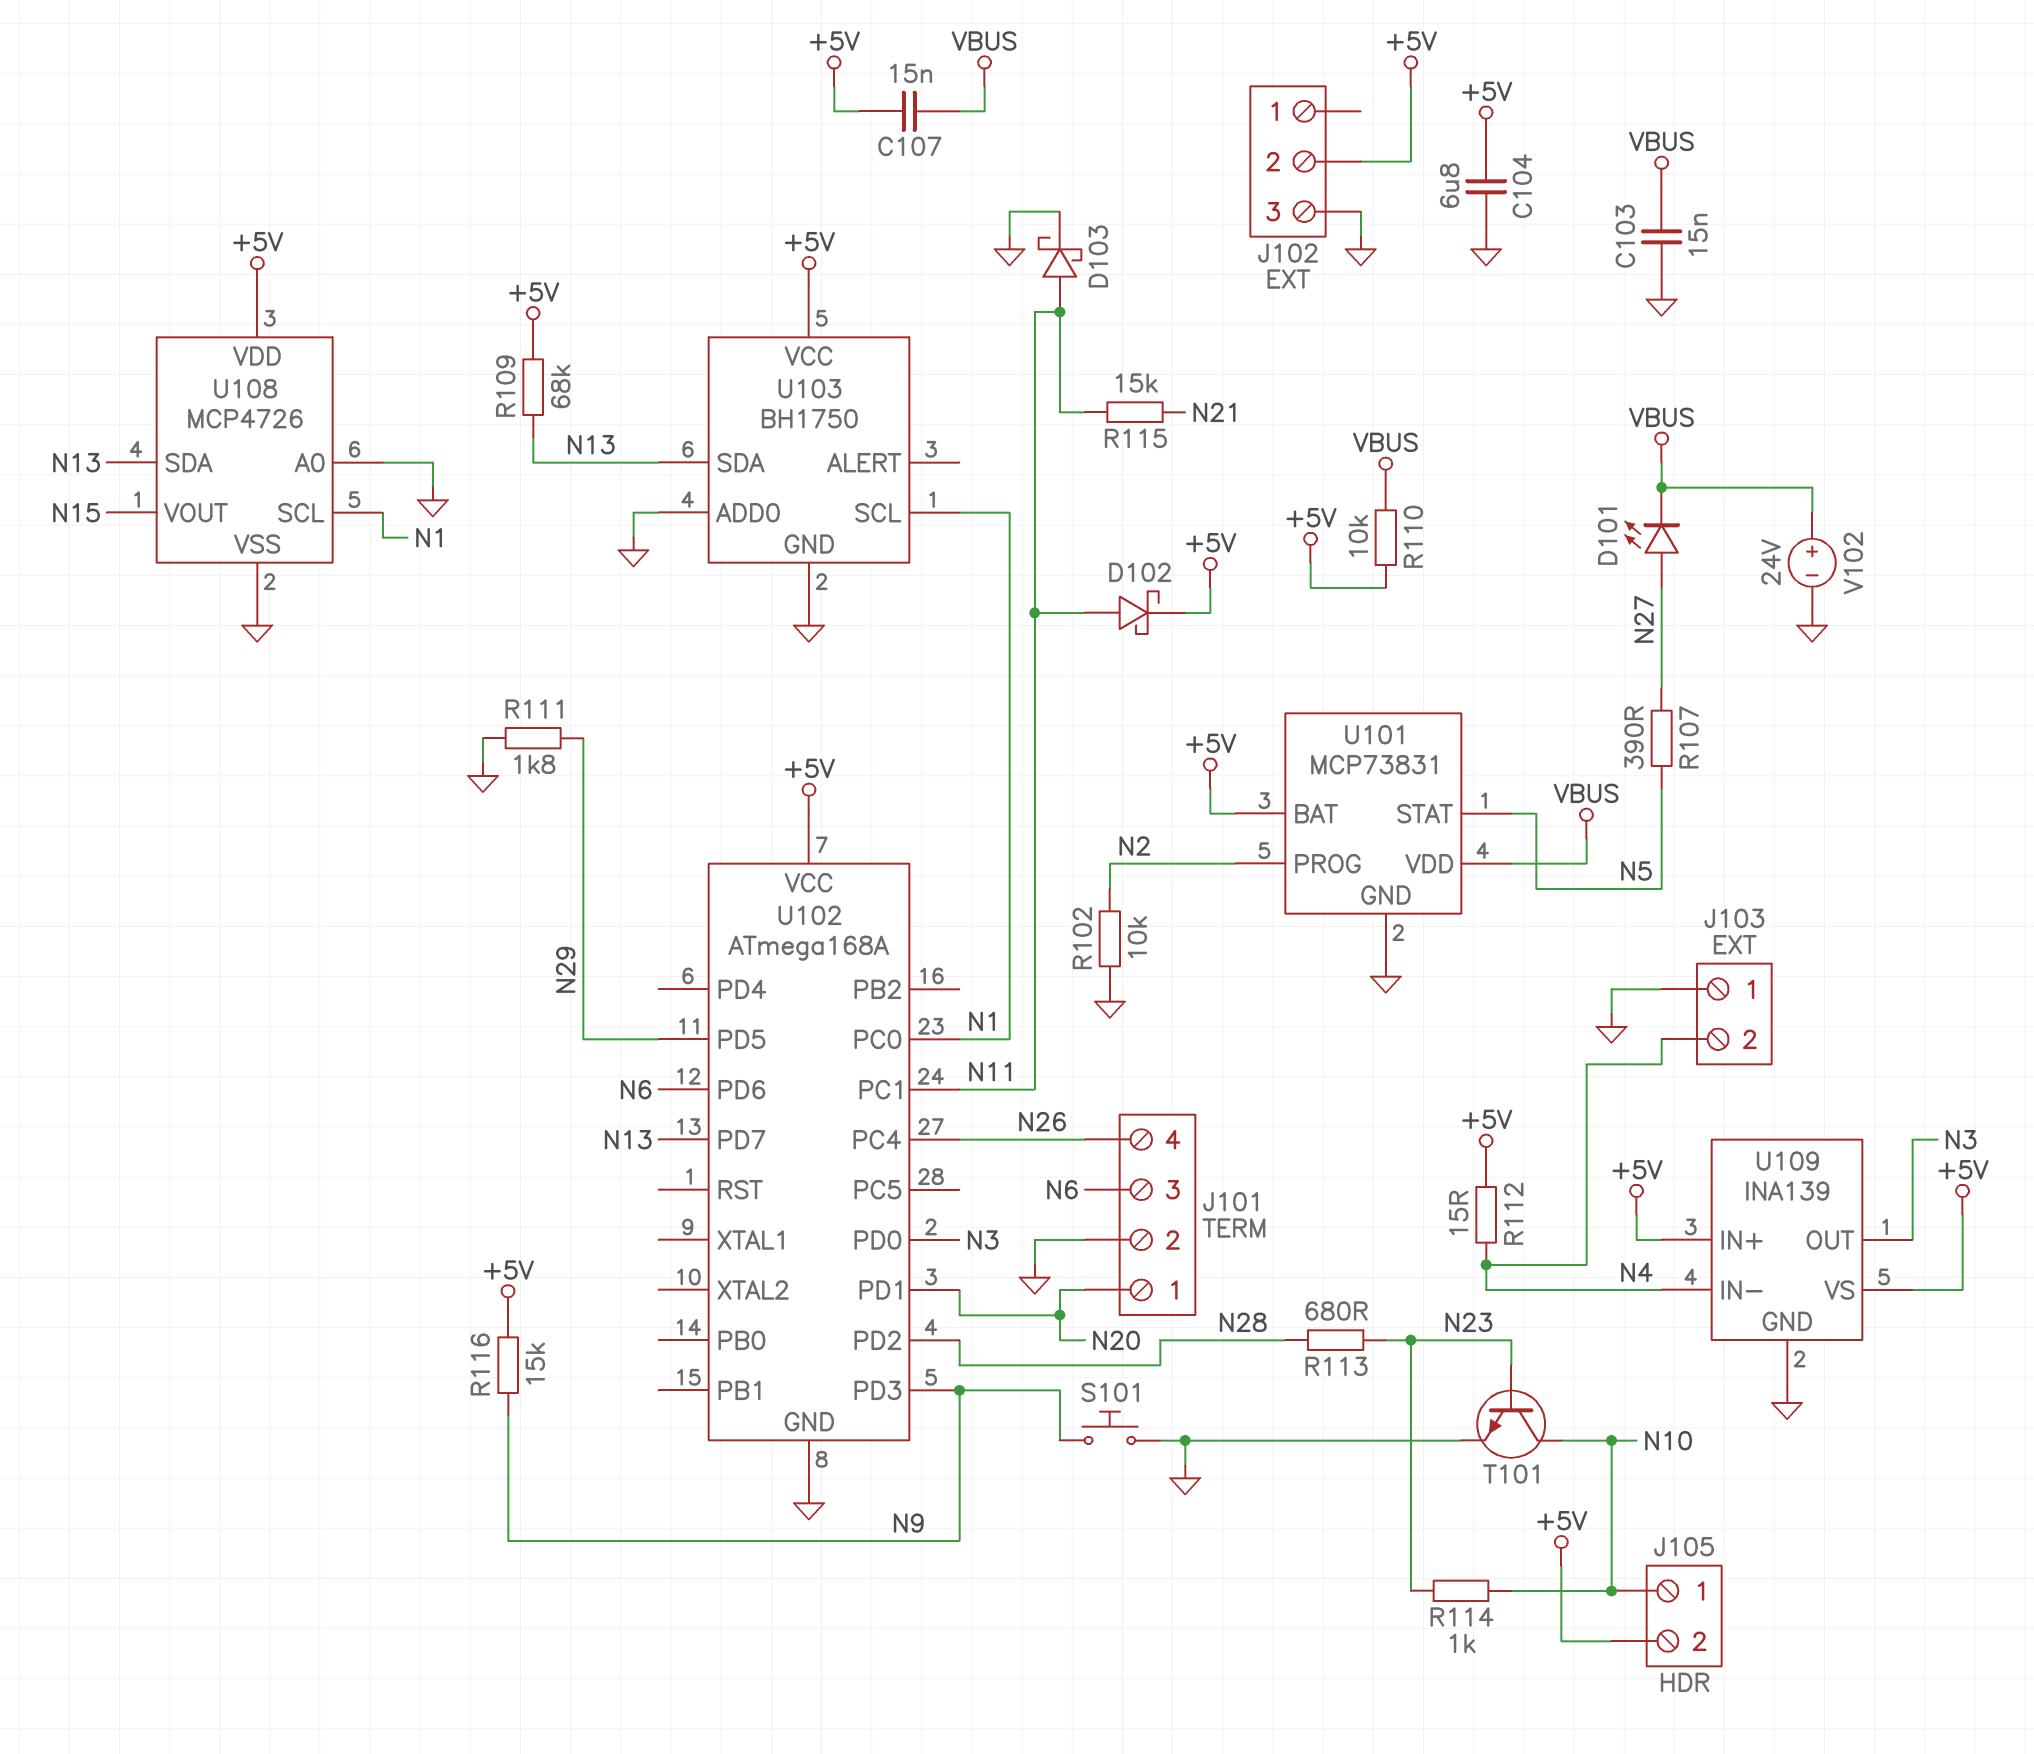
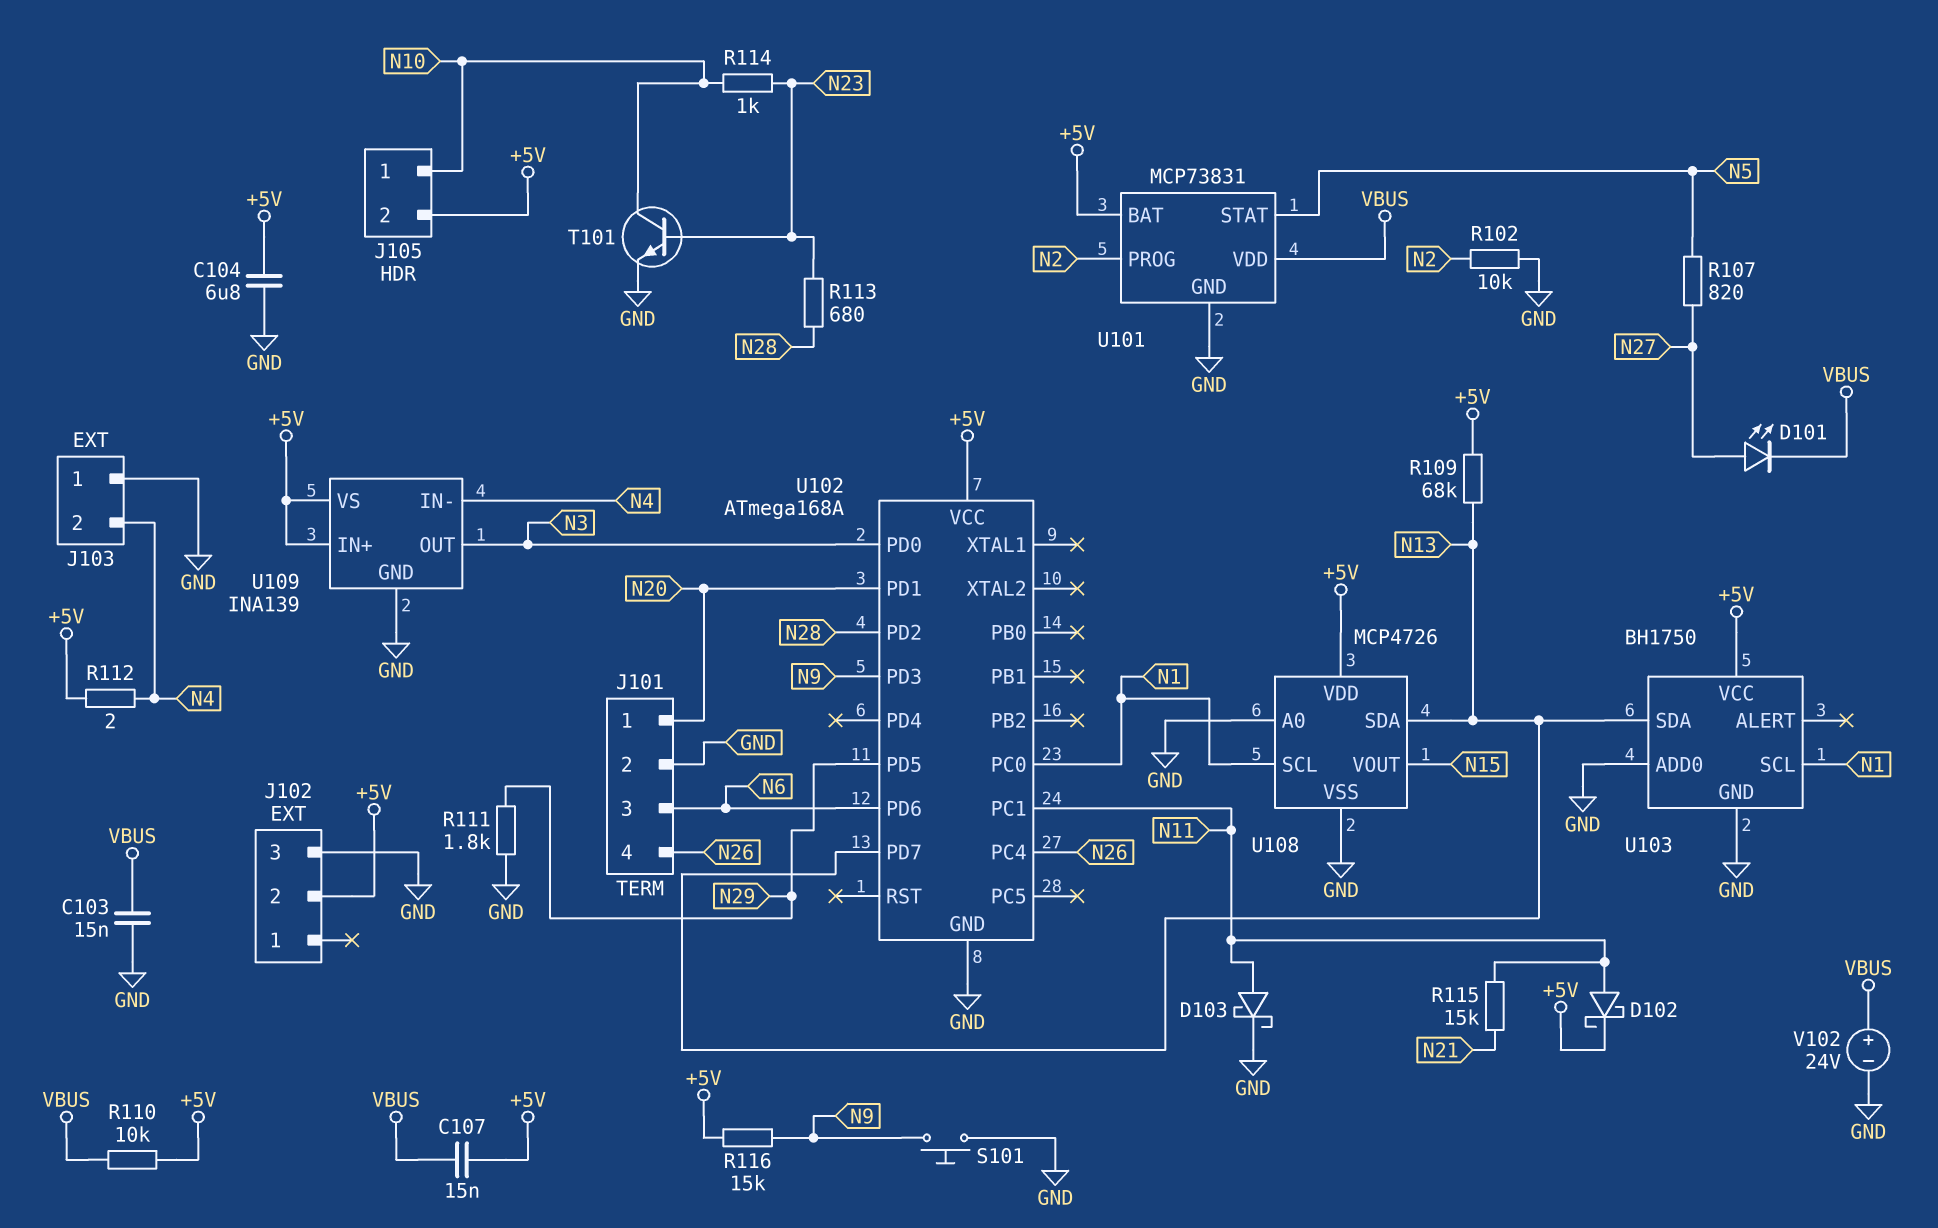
R107: 390 (N5, N27) -> 820 (N5, N27)
R112: 15 (+5V, N4) -> 2 (+5V, N4)

